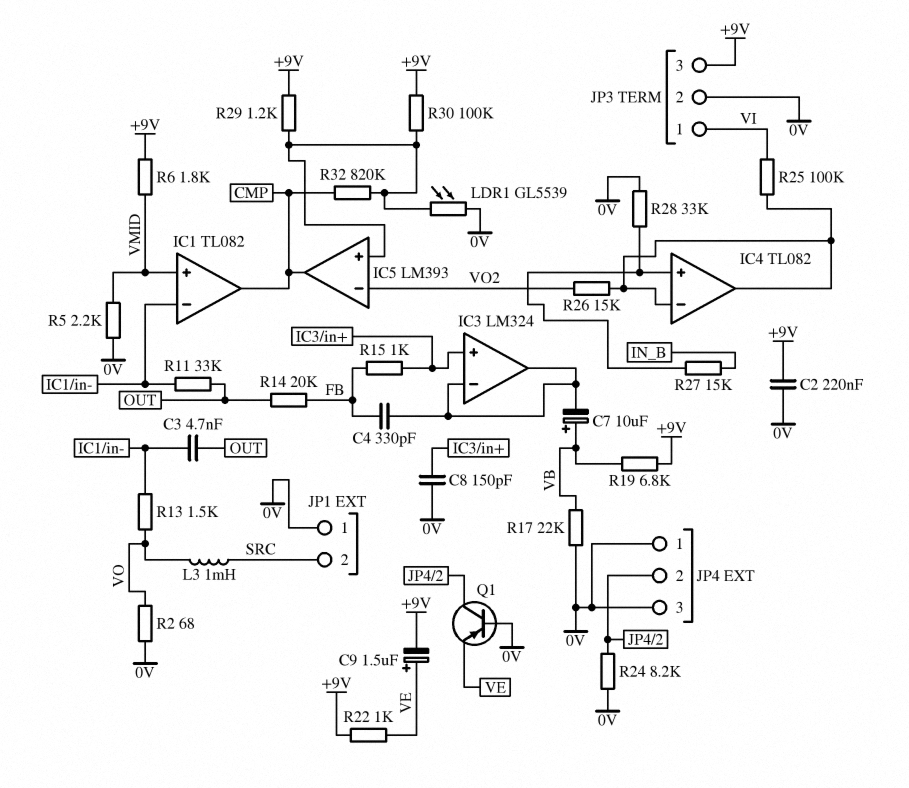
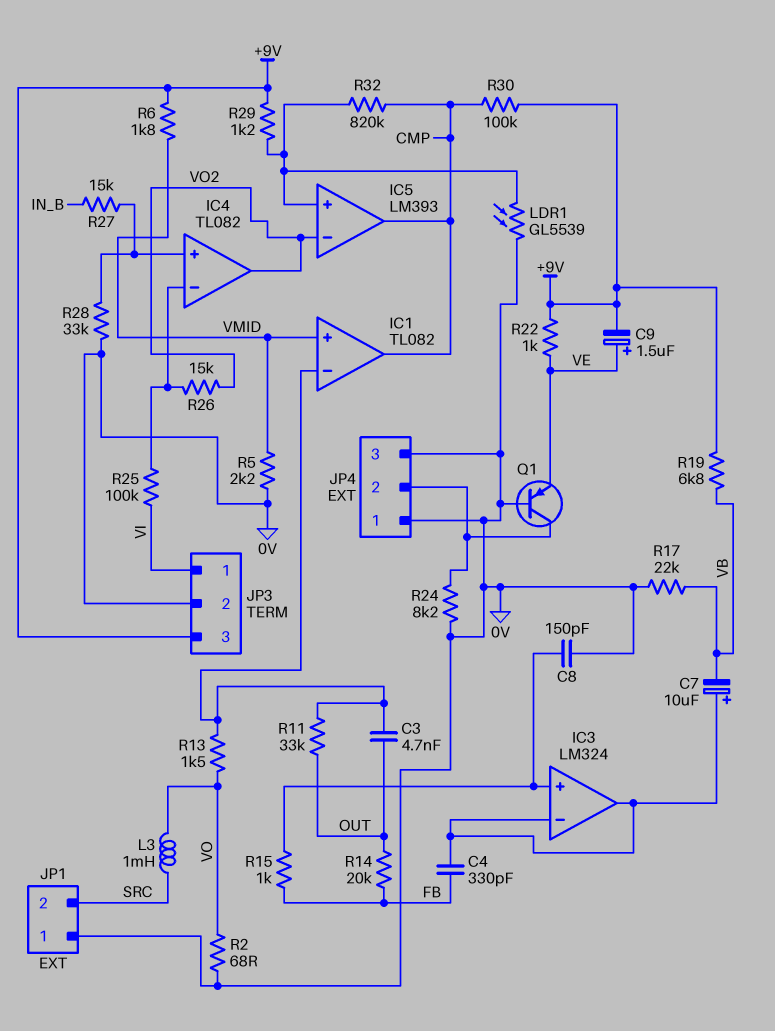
C2: 220nF (+9V, 0V) -> none
C7: 10uF (plus VB, minus IC3/in-) -> 10uF (plus IC3/in-, minus VB)
IC4 pin out: IC4/in- -> VO2
R30: 100k (+9V, IC5/in+) -> 100k (+9V, CMP)

